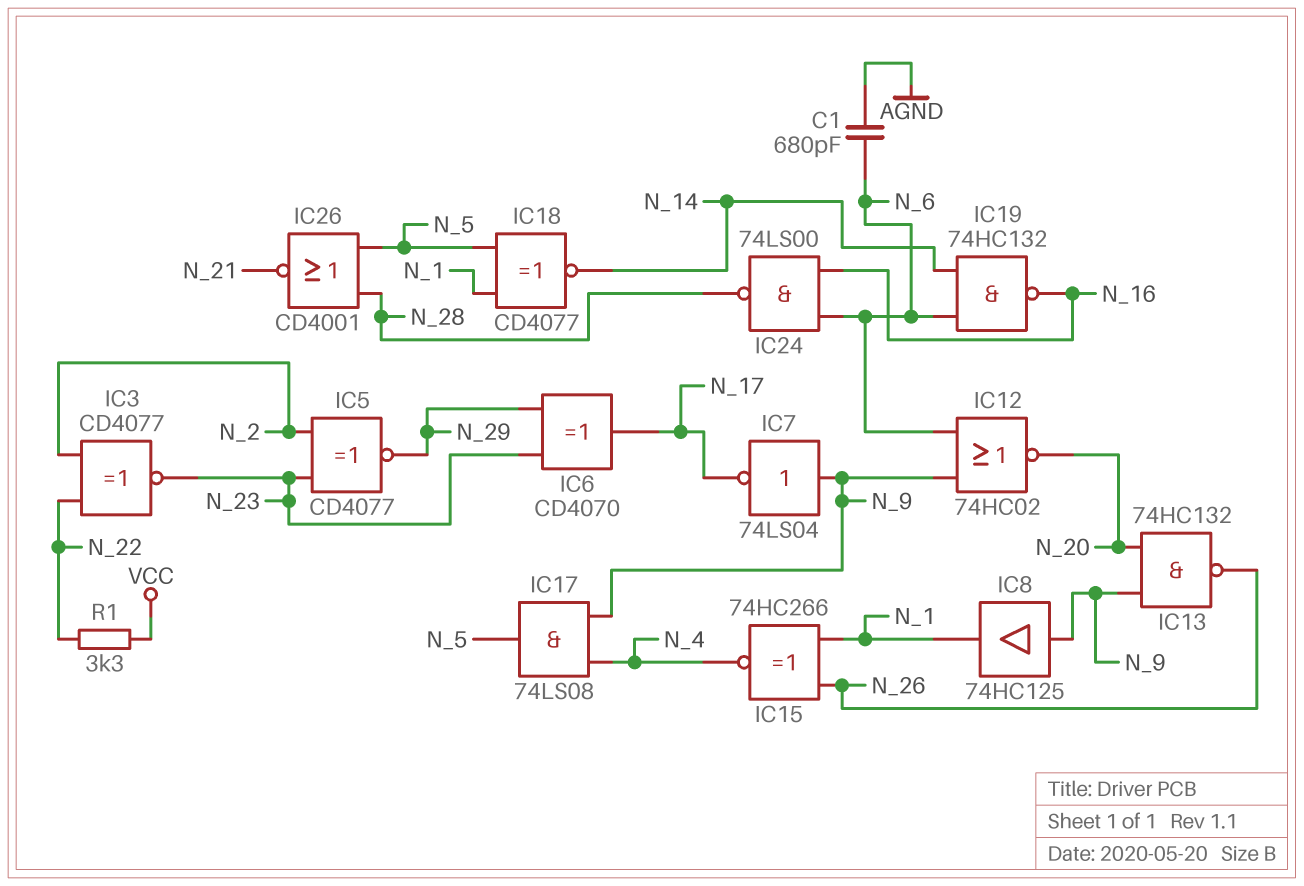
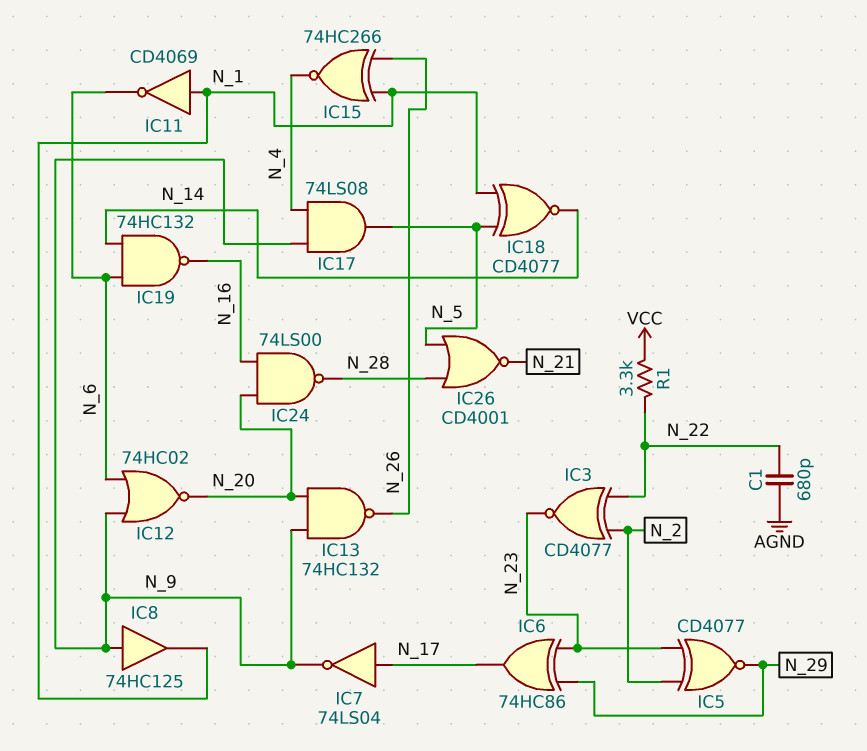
C1: 680pF (AGND, N_6) -> 680pF (AGND, N_22)
IC6: XOR CD4070 (in N_23, in N_29, out N_17) -> XOR 74HC86 (in N_23, in N_29, out N_17)
IC7: NOT 74LS04 (in N_9, out N_17) -> NOT 74LS04 (in N_17, out N_9)
IC11: none -> NOT CD4069 (in N_1, out N_6)
IC24: NAND 74LS00 (in N_6, in N_16, out N_28) -> NAND 74LS00 (in N_16, in N_20, out N_28)

